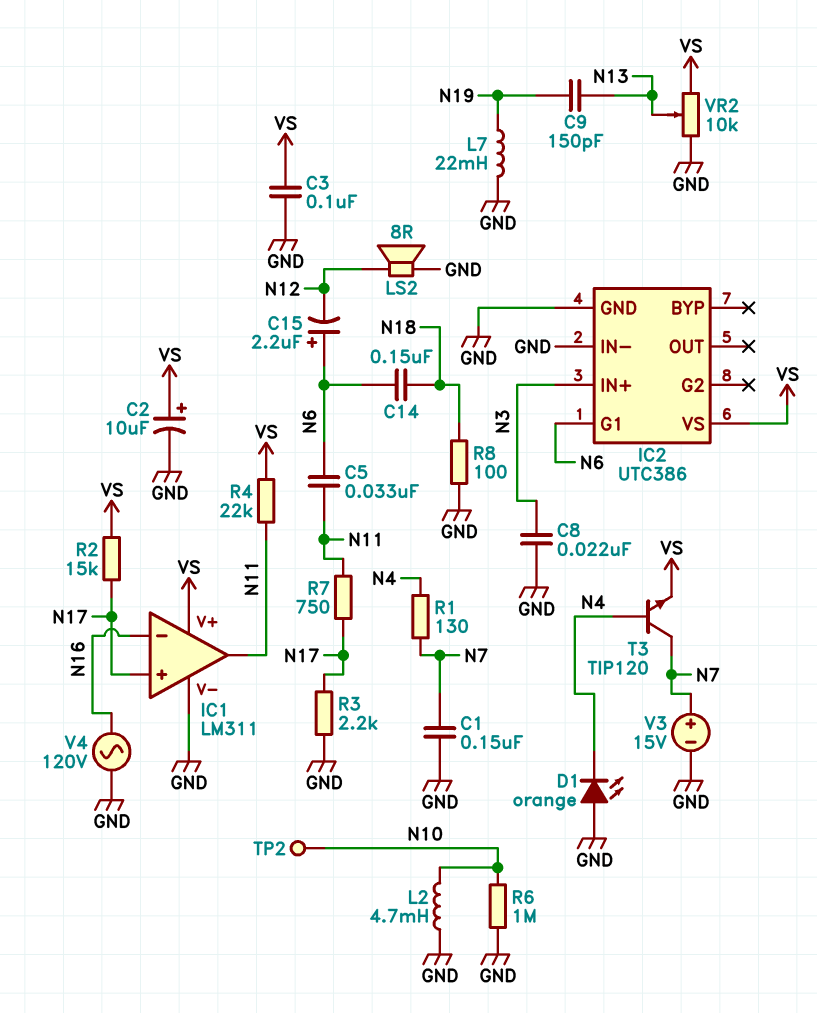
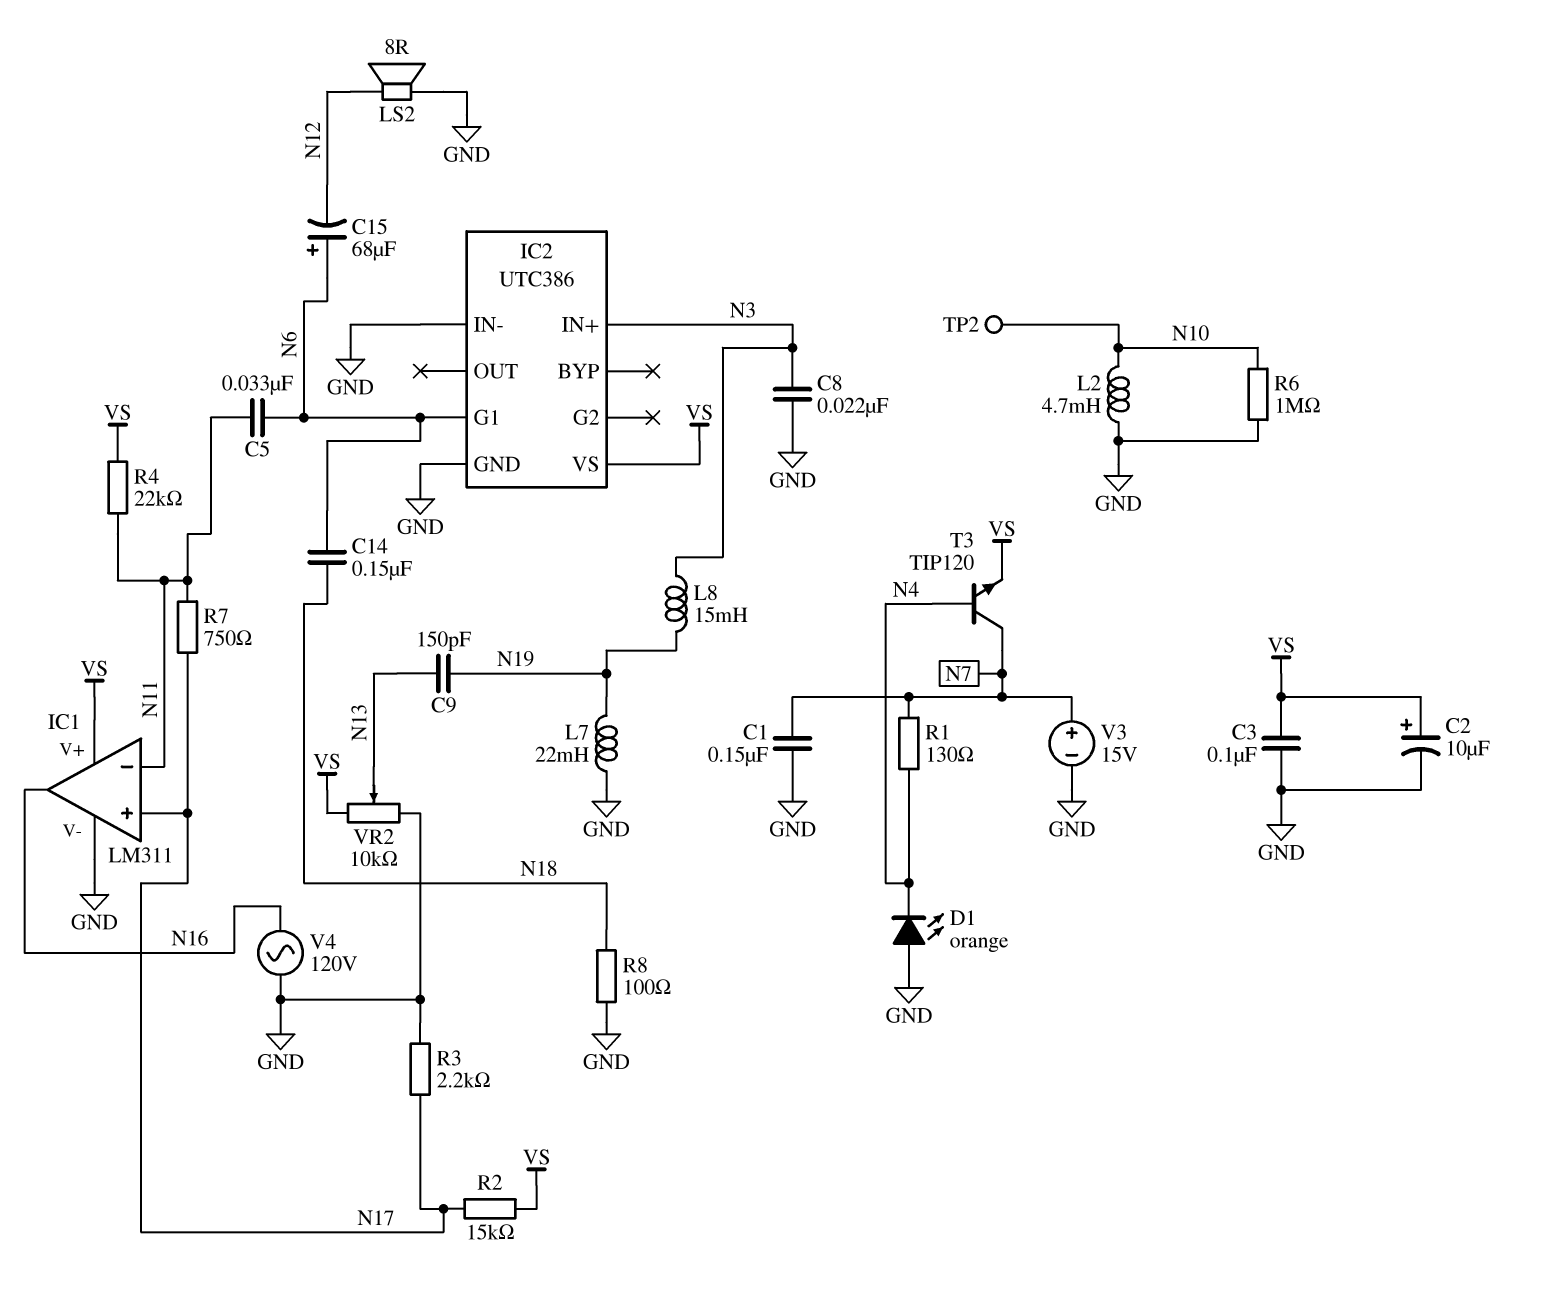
C15: 2.2uF (plus N6, minus N12) -> 68uF (plus N6, minus N12)
IC1 pin in-: N16 -> N11
IC1 pin out: N11 -> N16
L8: none -> 15mH (N3, N19)

